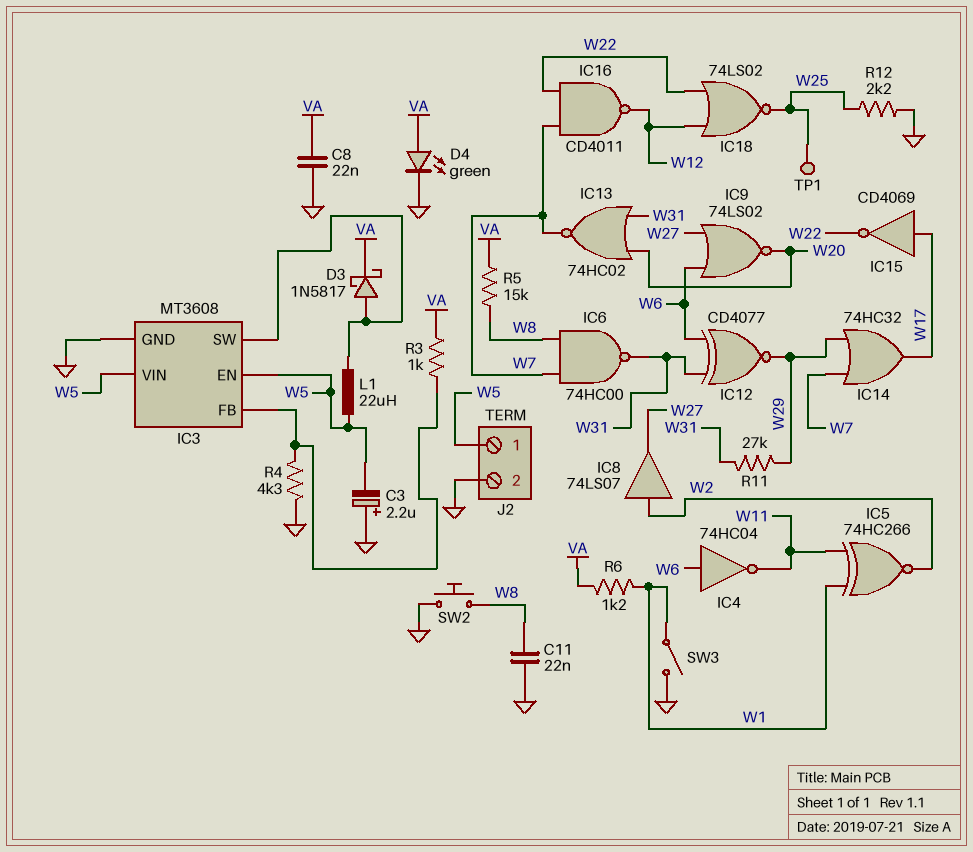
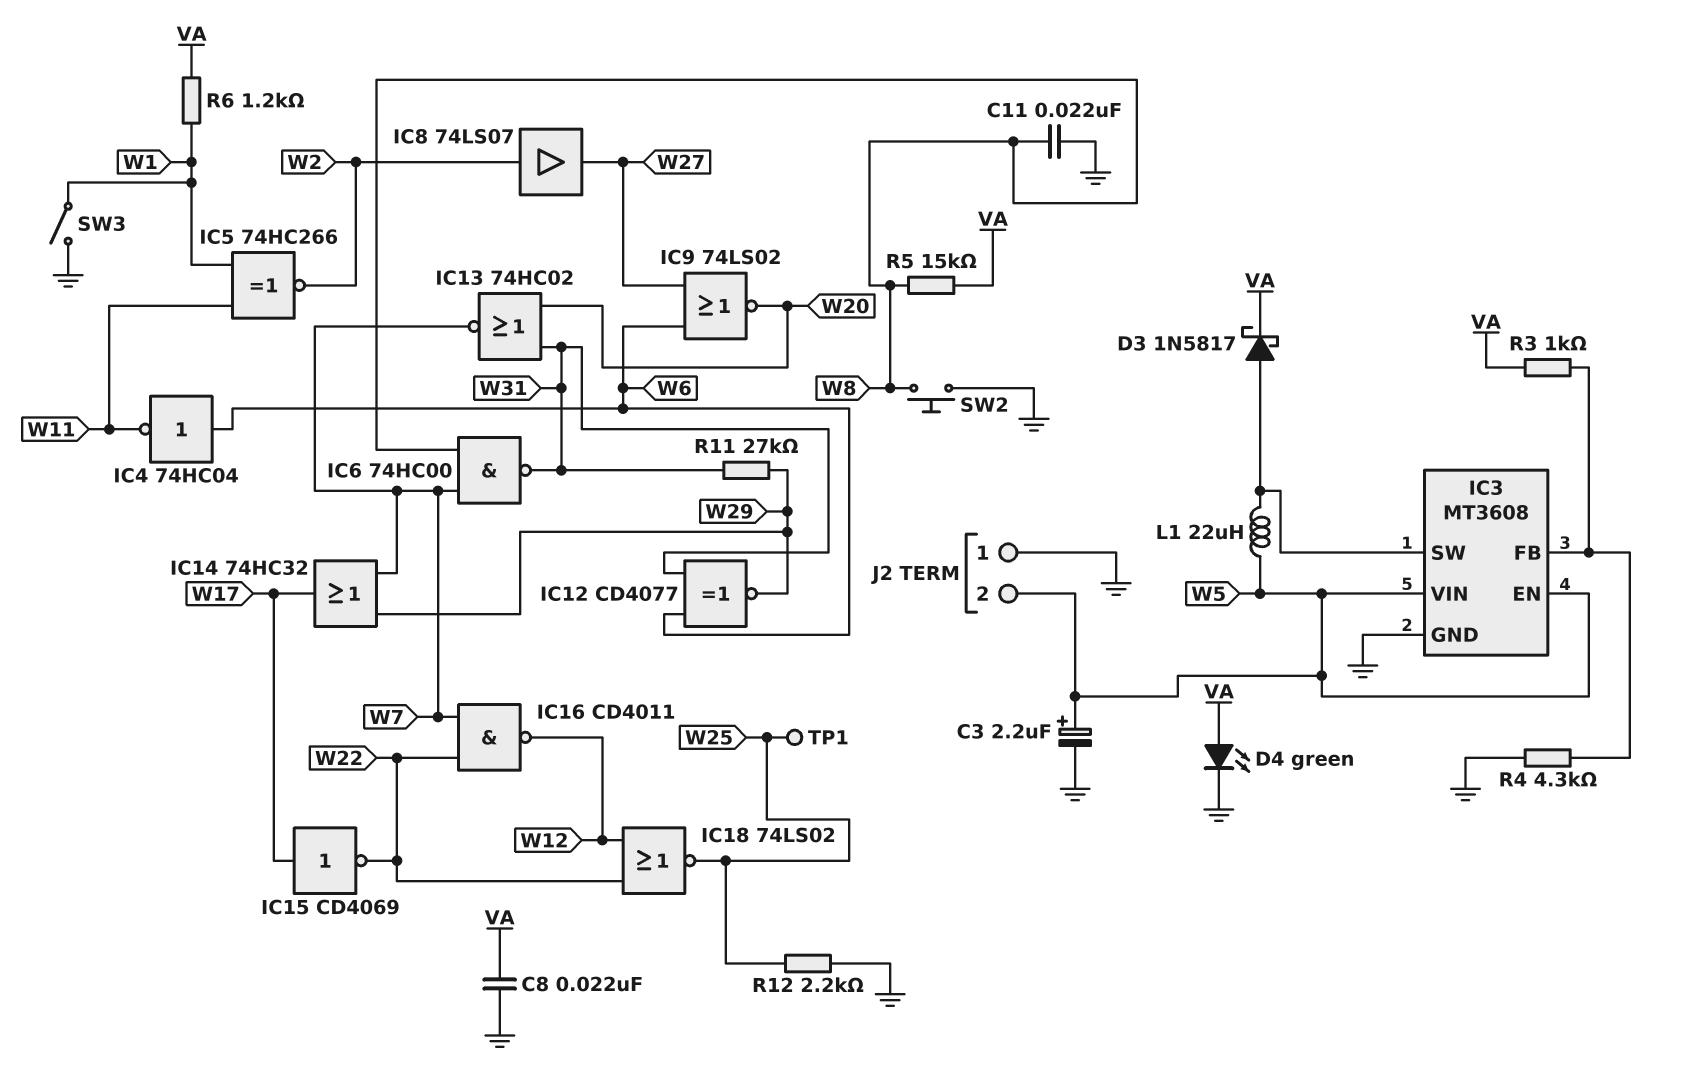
C3: 2.2uF (plus GND, minus W5) -> 2.2uF (plus W5, minus GND)
J2 pin 1: W5 -> GND
J2 pin 2: GND -> W5

